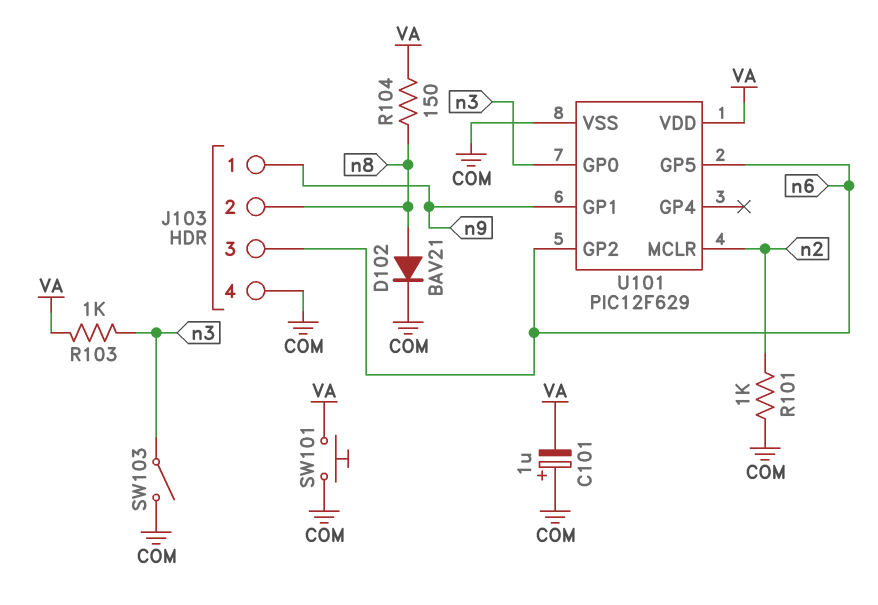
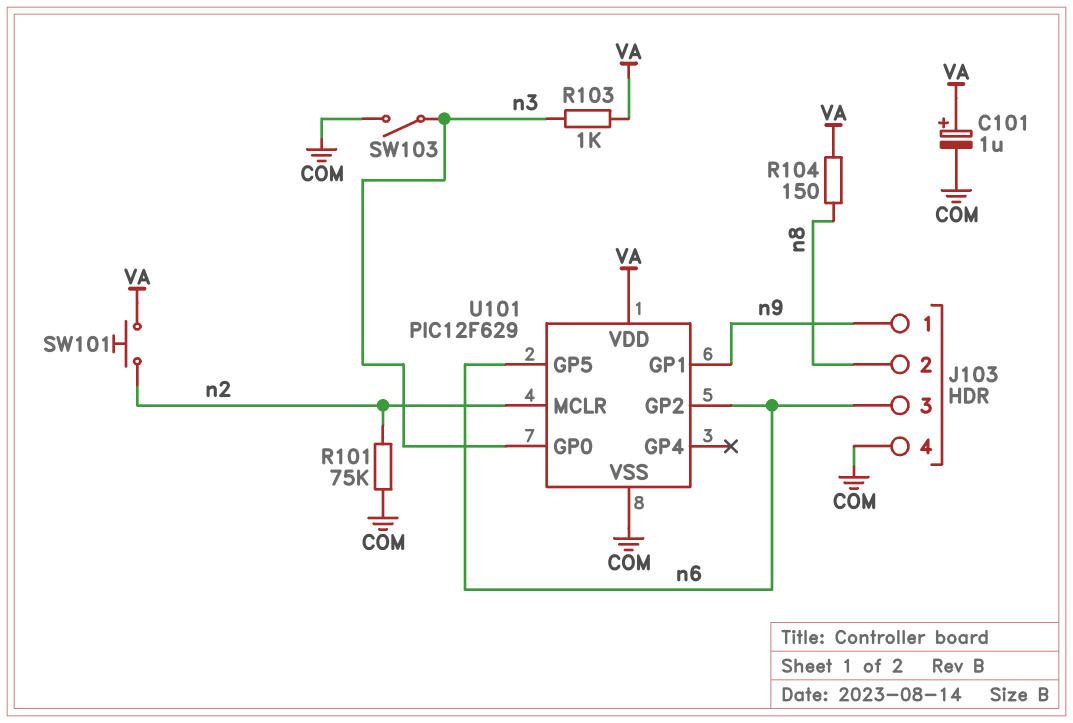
C101: 1uF (plus COM, minus VA) -> 1uF (plus VA, minus COM)
D102: diode BAV21 (A n8, K COM) -> none
R101: 1k (COM, n2) -> 75k (COM, n2)
SW101: button (COM, VA) -> button (VA, n2)

